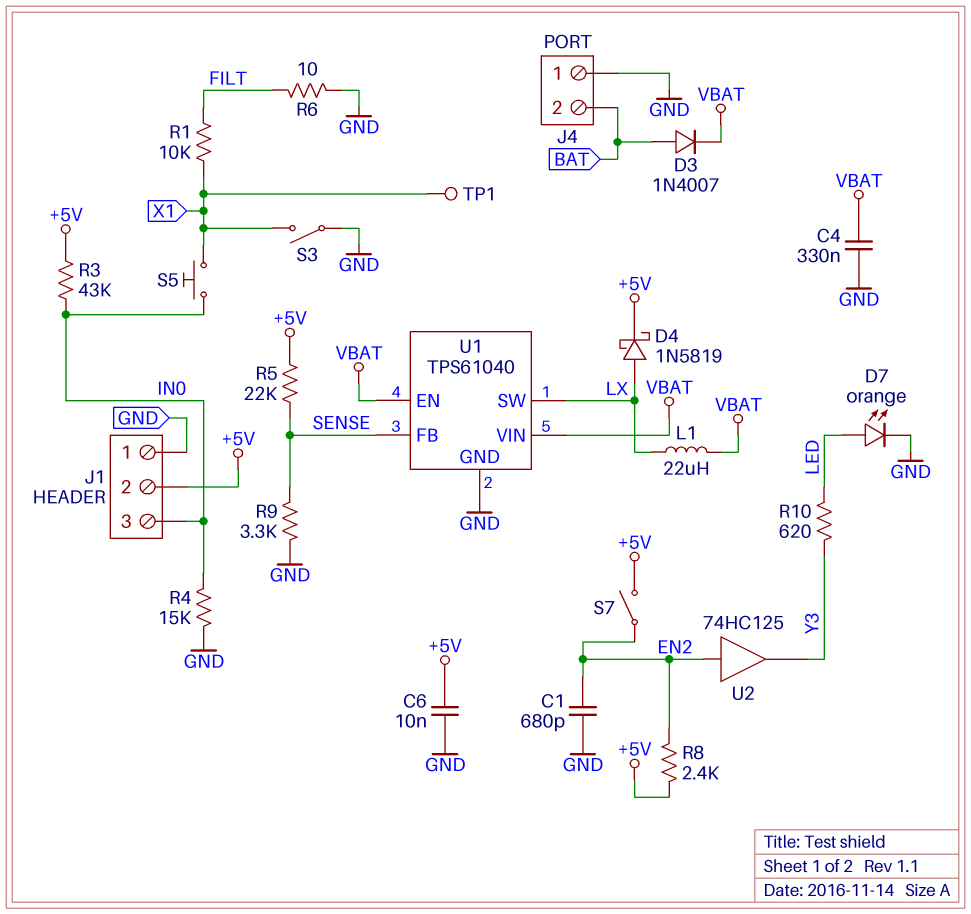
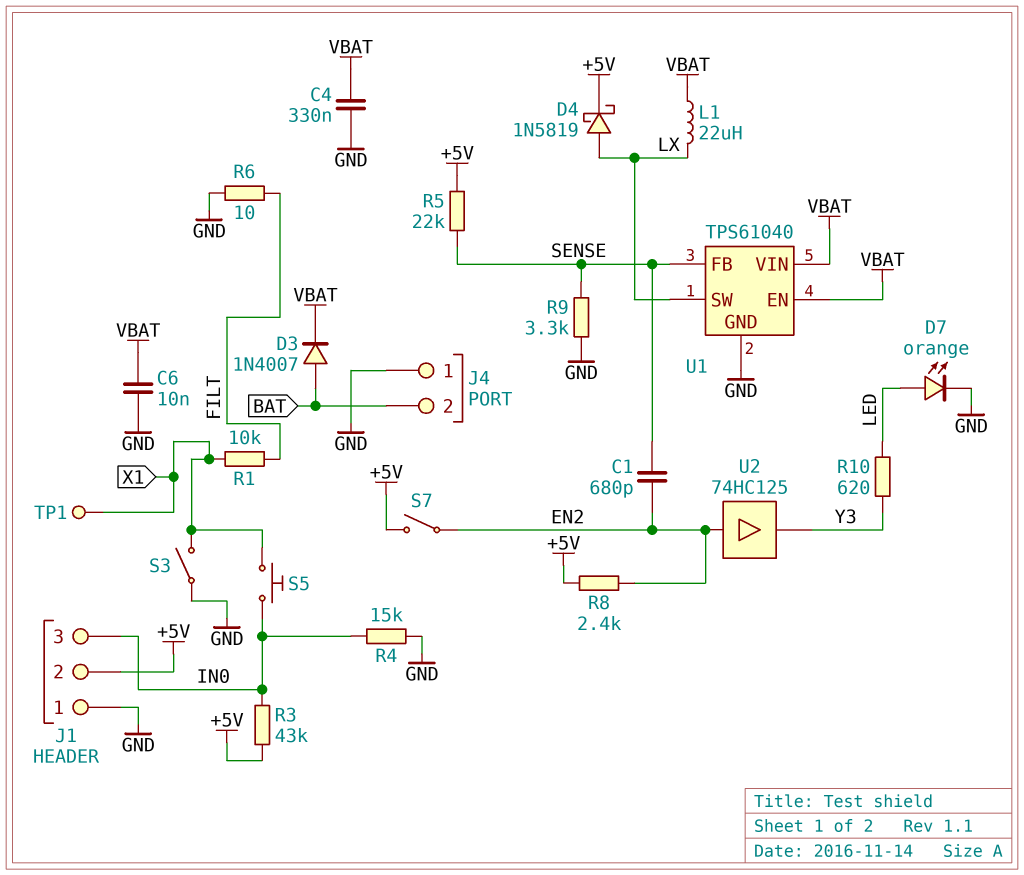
C1: 680pF (EN2, GND) -> 680pF (EN2, SENSE)
C6: 10nF (+5V, GND) -> 10nF (GND, VBAT)

